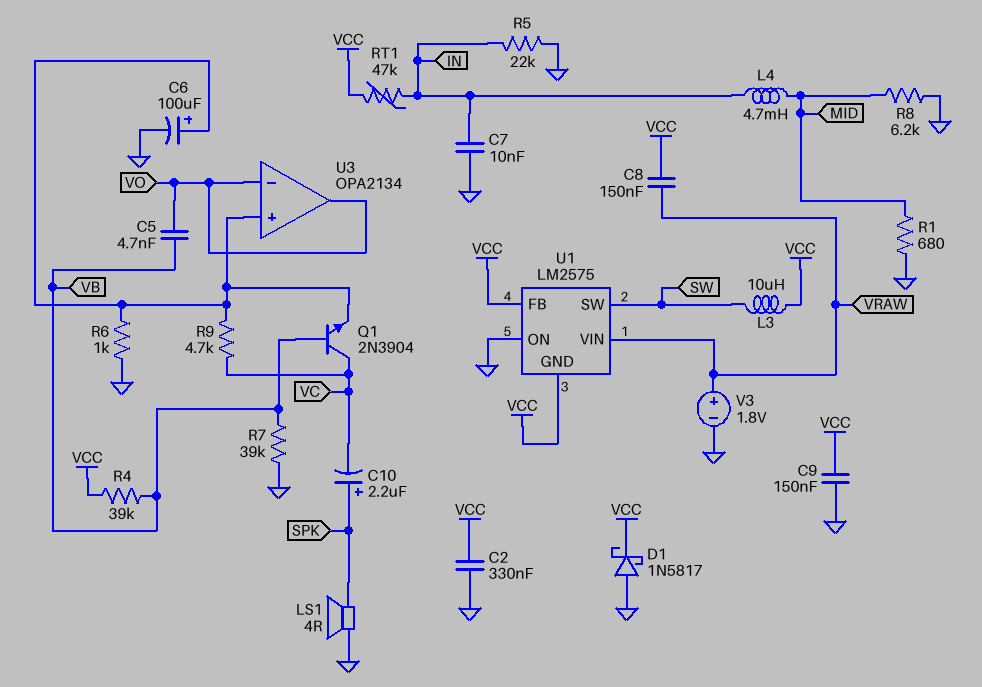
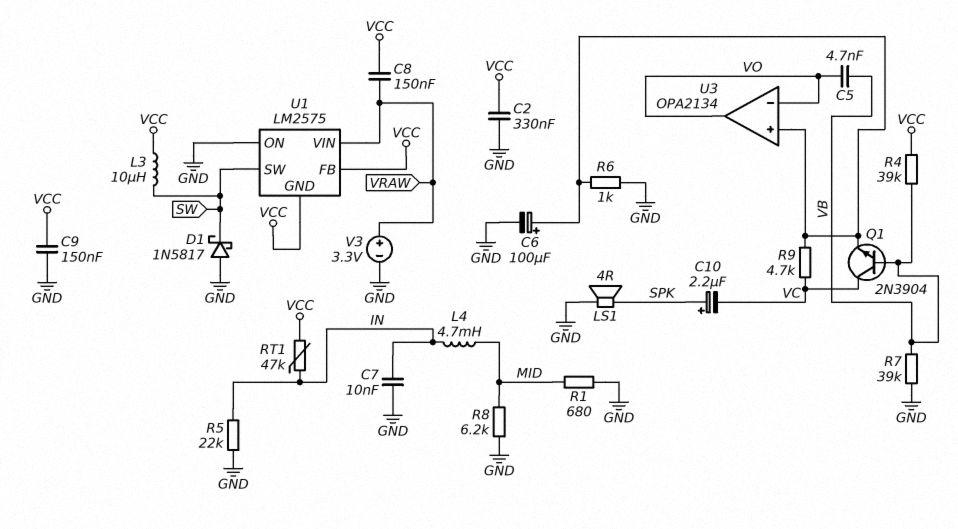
D1: schottky 1N5817 (A GND, K VCC) -> schottky 1N5817 (A GND, K SW)
V3: 1.8V (plus VRAW, minus GND) -> 3.3V (plus VRAW, minus GND)

